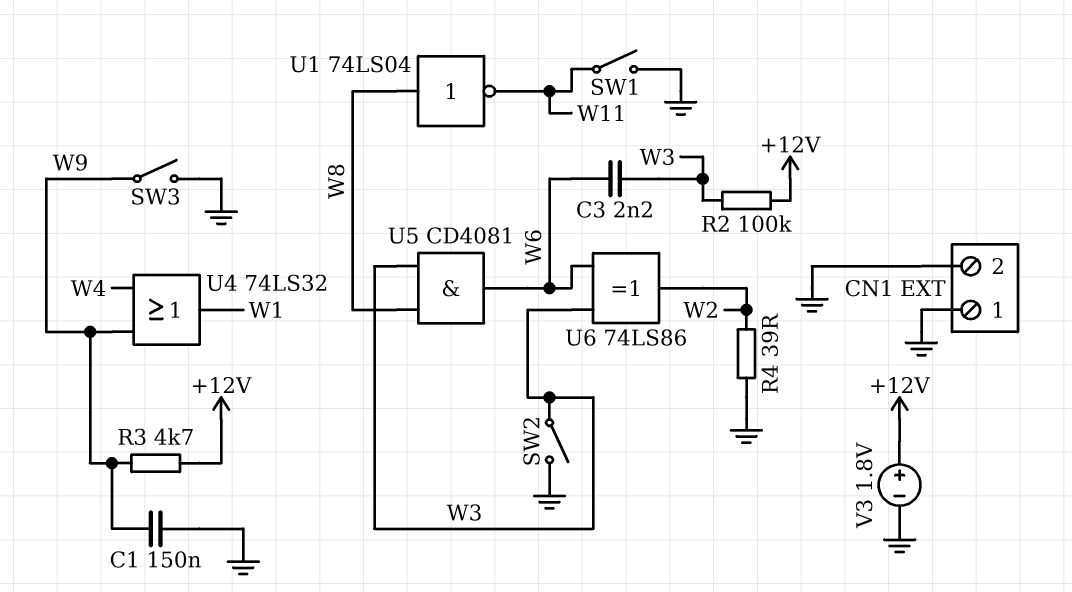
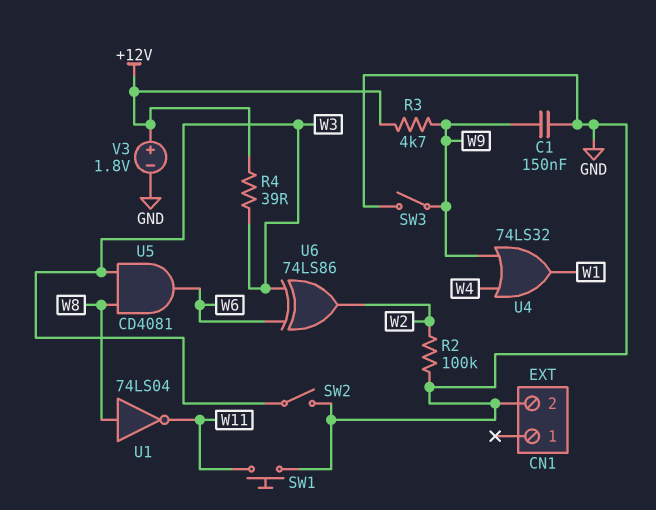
C3: 2.2nF (W3, W6) -> none
CN1 pin 1: GND -> none
R2: 100k (+12V, W3) -> 100k (GND, W2)
R4: 39 (GND, W2) -> 39 (+12V, W3)
SW1: switch (GND, W11) -> button (GND, W11)

